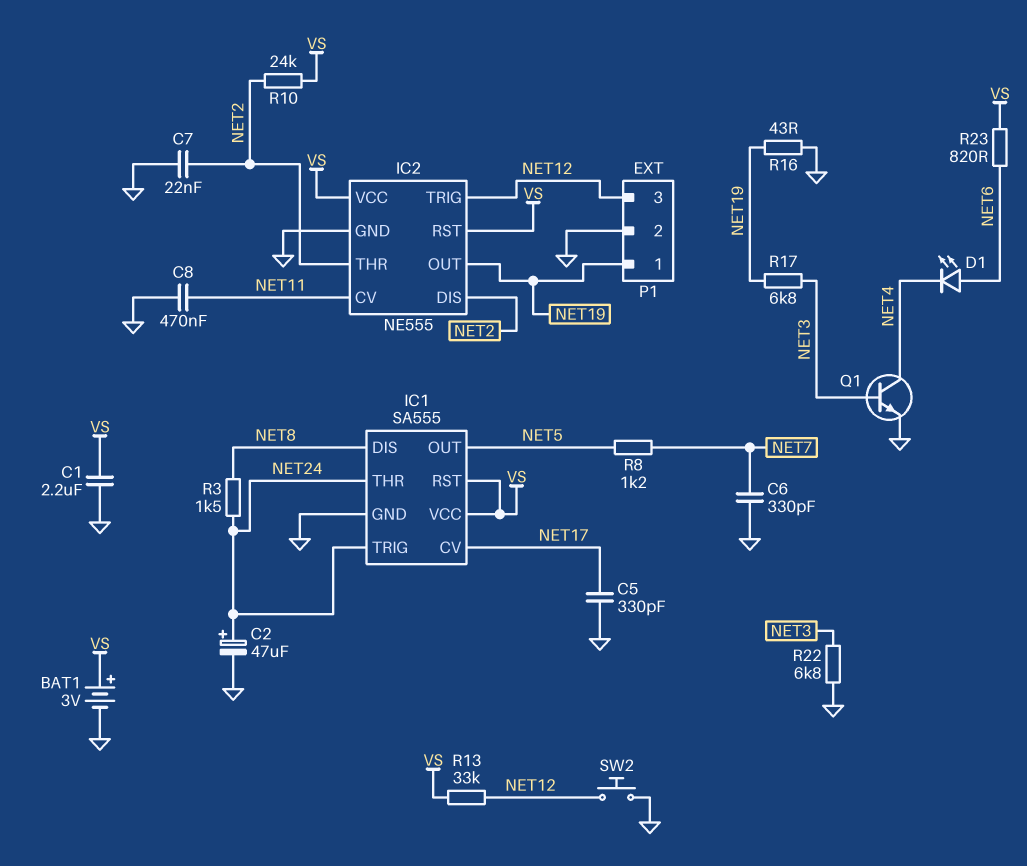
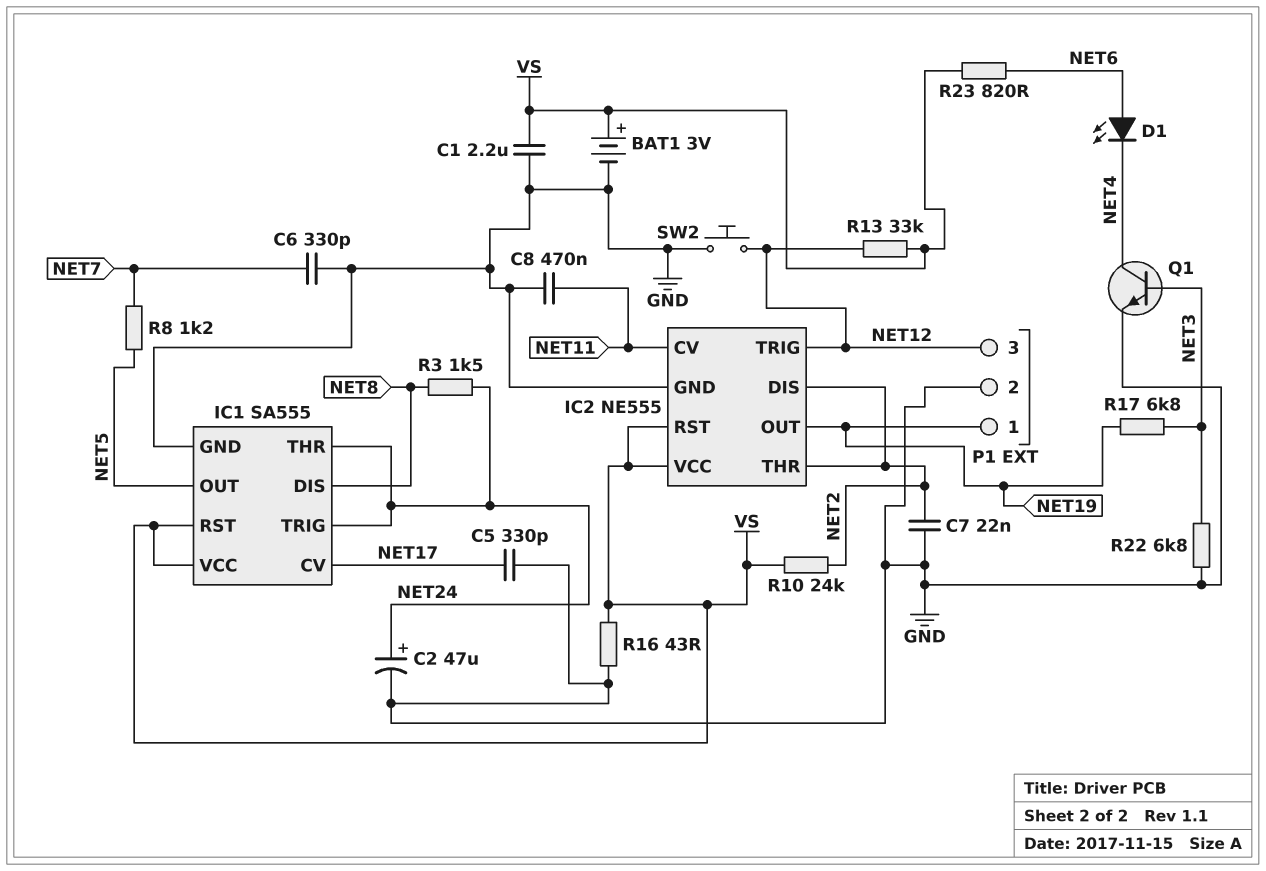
R16: 43 (GND, NET19) -> 43 (GND, VS)

